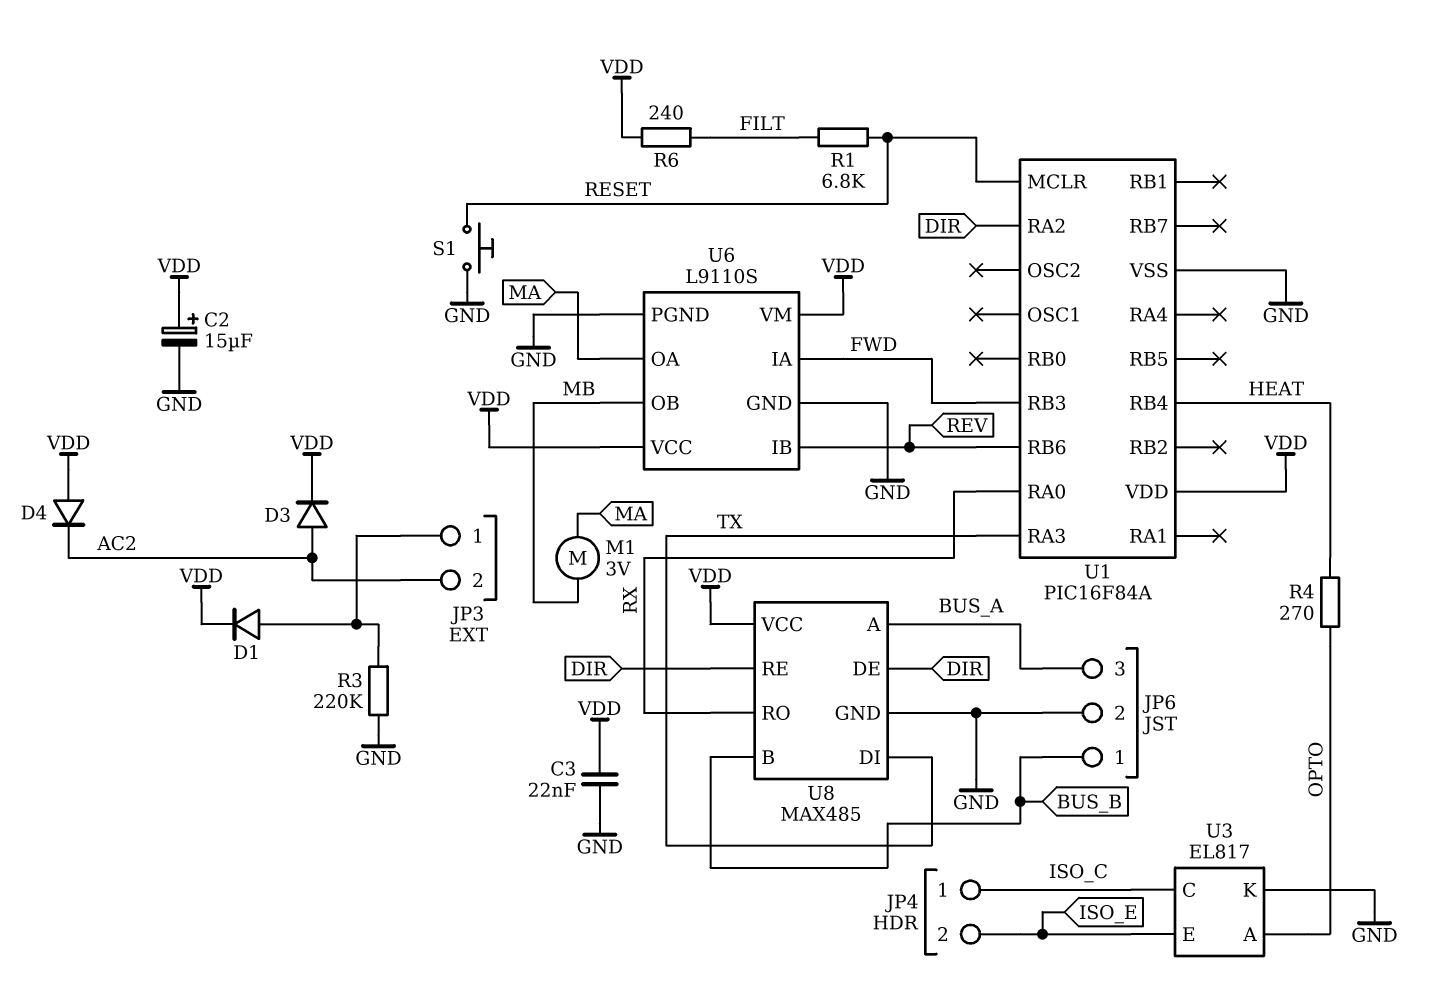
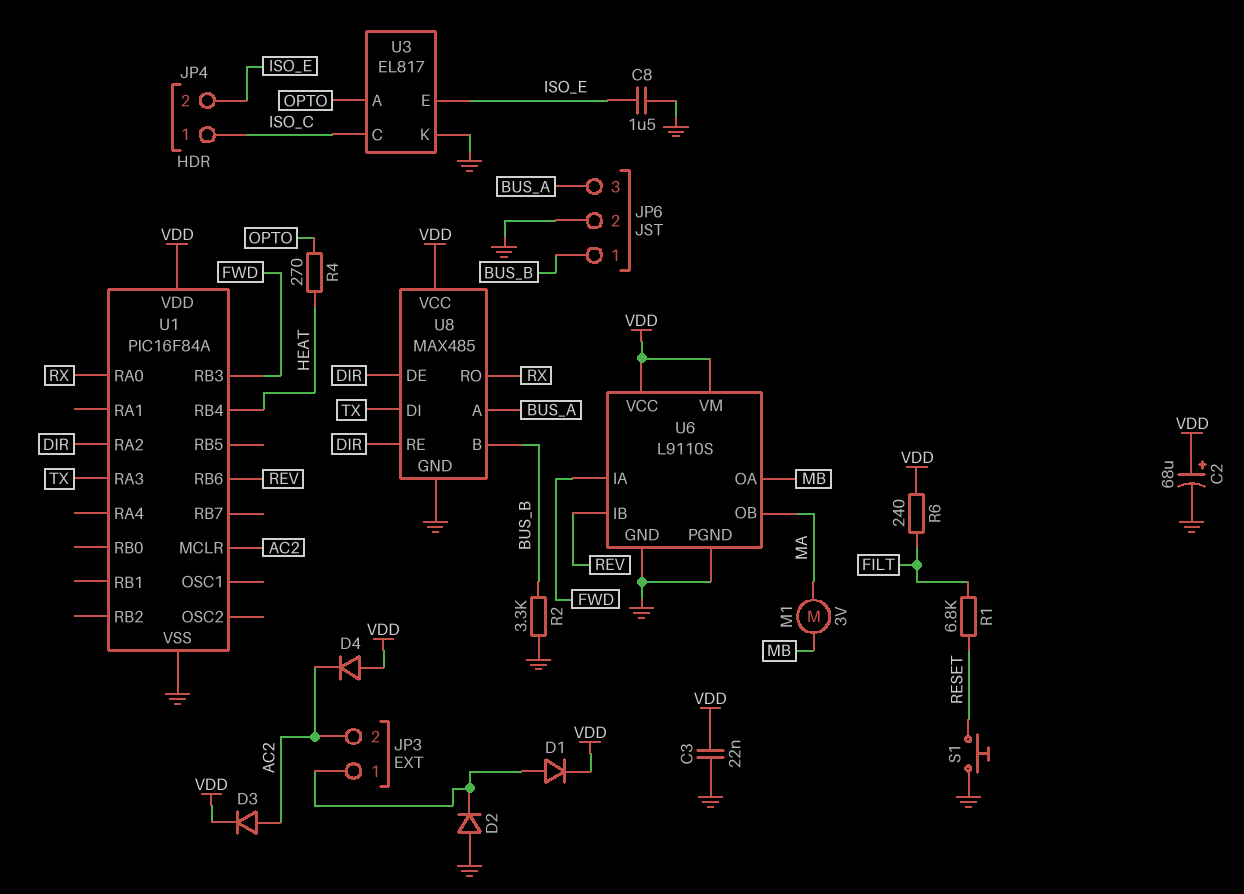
C2: 15uF (plus VDD, minus GND) -> 68uF (plus VDD, minus GND)
C8: none -> 1.5uF (GND, ISO_E)
D2: none -> diode (A GND, K JP3/1)
R2: none -> 3.3k (BUS_B, GND)
R3: 220k (GND, JP3/1) -> none
U1 pin MCLR: RESET -> AC2
U6 pin OA: MA -> MB
U6 pin OB: MB -> MA

